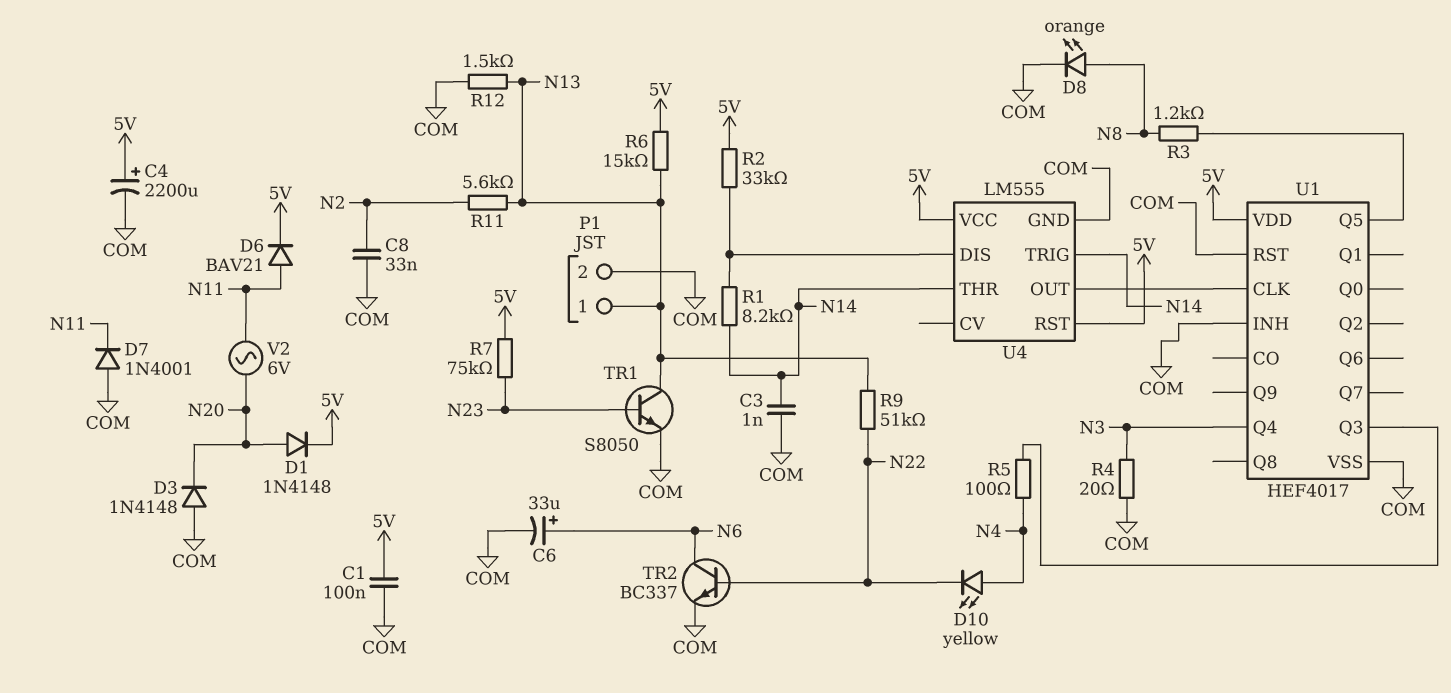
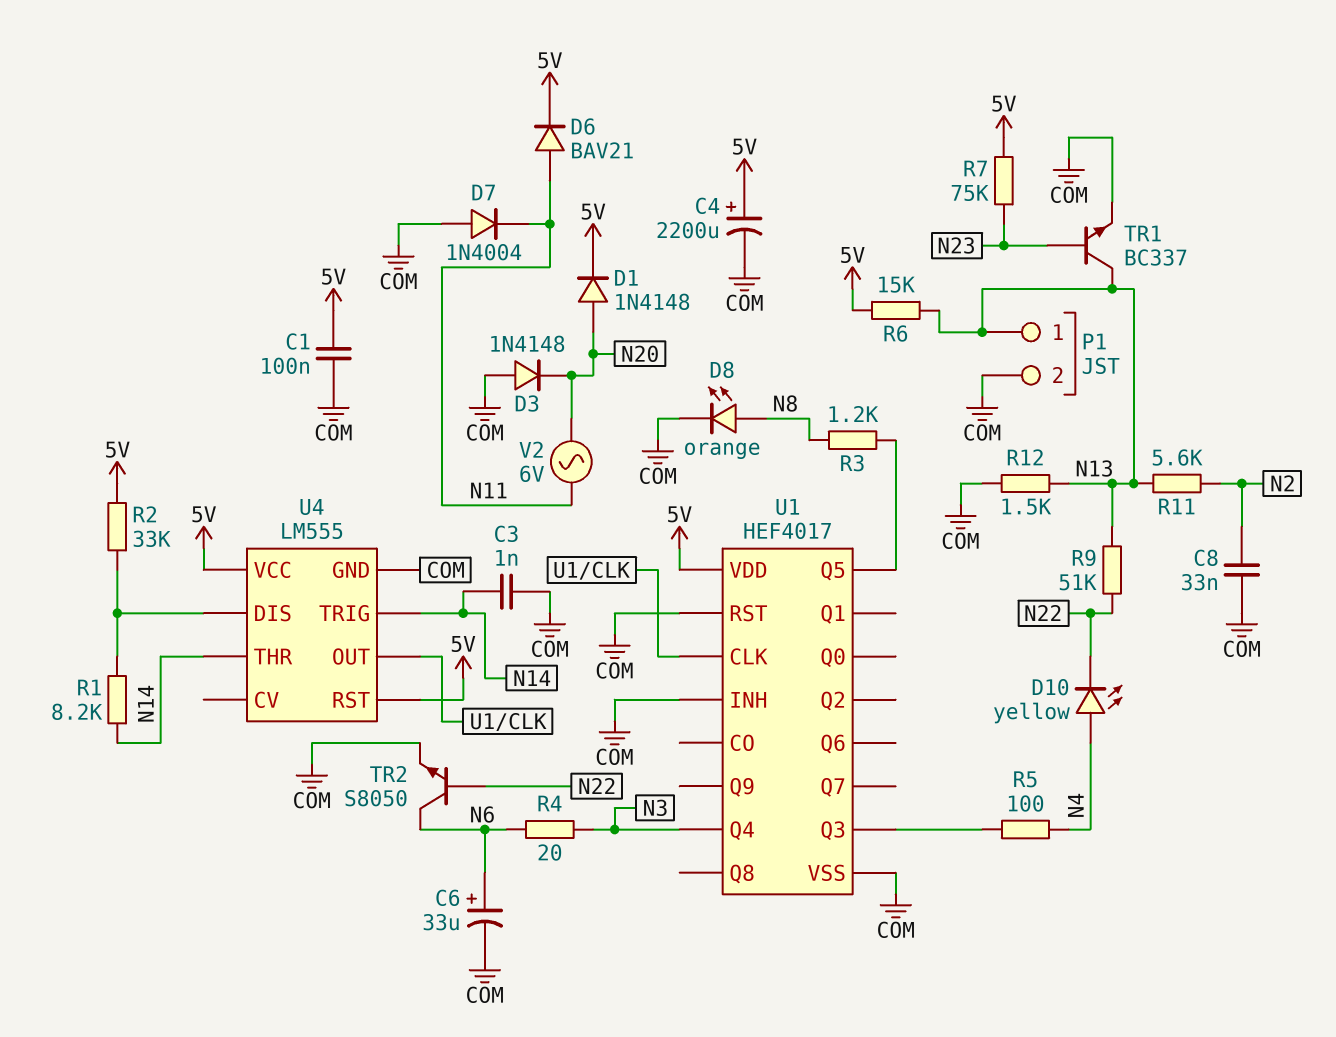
D7: diode 1N4001 (A COM, K N11) -> diode 1N4004 (A COM, K N11)
R4: 20 (COM, N3) -> 20 (N3, N6)
TR1: NPN S8050 (B N23, C N13, E COM) -> NPN BC337 (B N23, C N13, E COM)
TR2: NPN BC337 (B N22, C N6, E COM) -> NPN S8050 (B N22, C N6, E COM)

